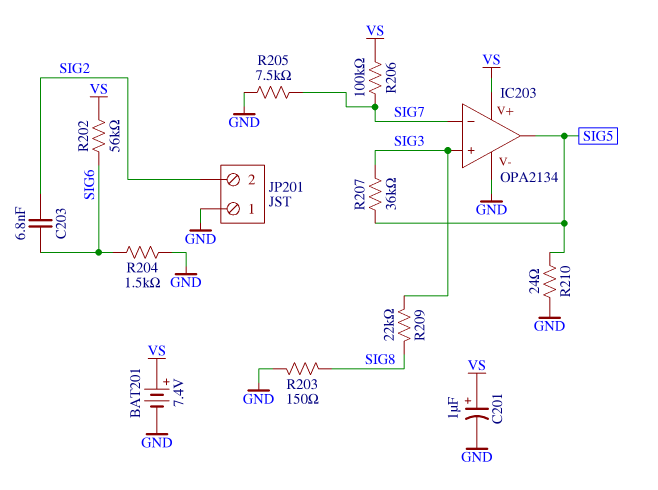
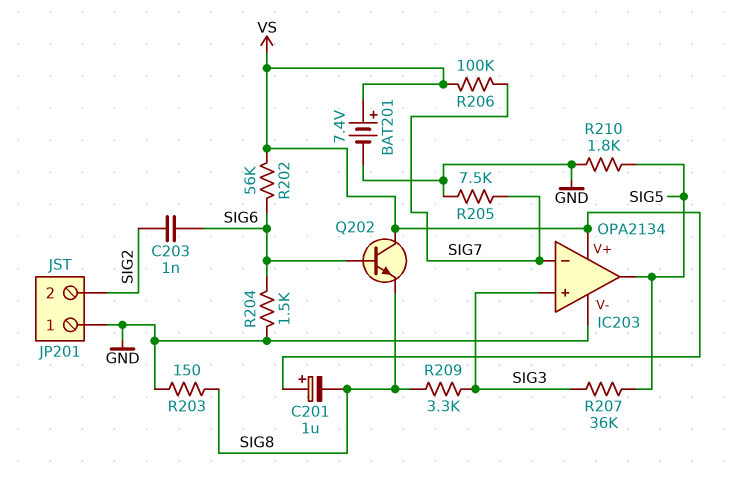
C201: 1uF (plus VS, minus GND) -> 1uF (plus VS, minus SIG8)
C203: 6.8nF (SIG2, SIG6) -> 1nF (SIG2, SIG6)
Q202: none -> NPN (B SIG6, C VS, E SIG8)
R209: 22k (SIG3, SIG8) -> 3.3k (SIG3, SIG8)
R210: 24 (GND, SIG5) -> 1.8k (GND, SIG5)

